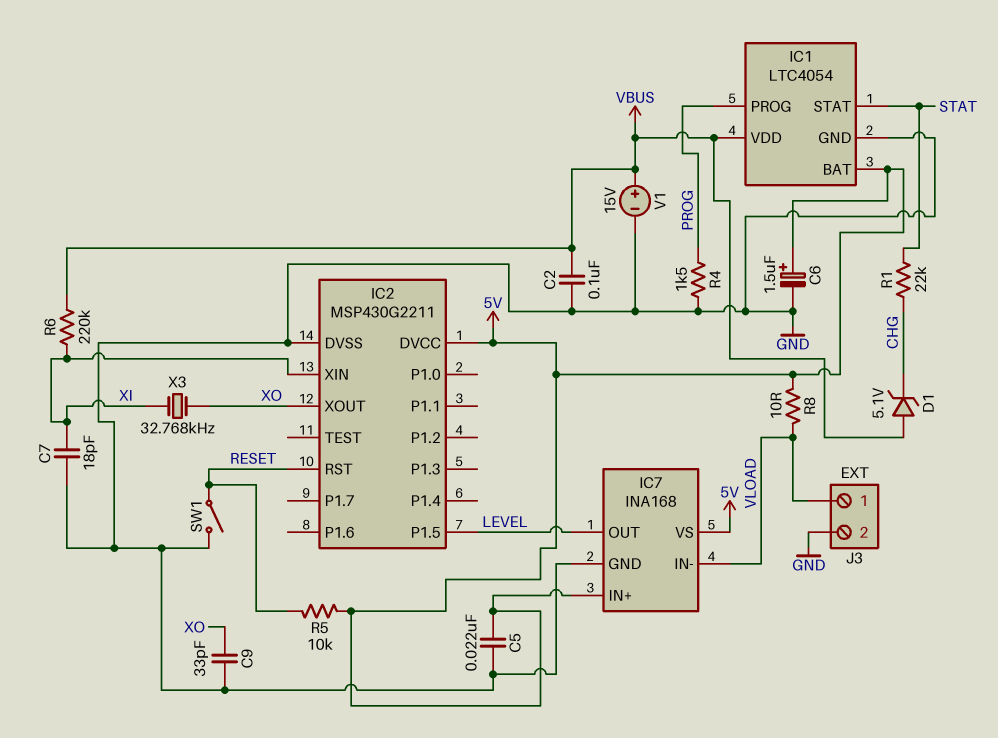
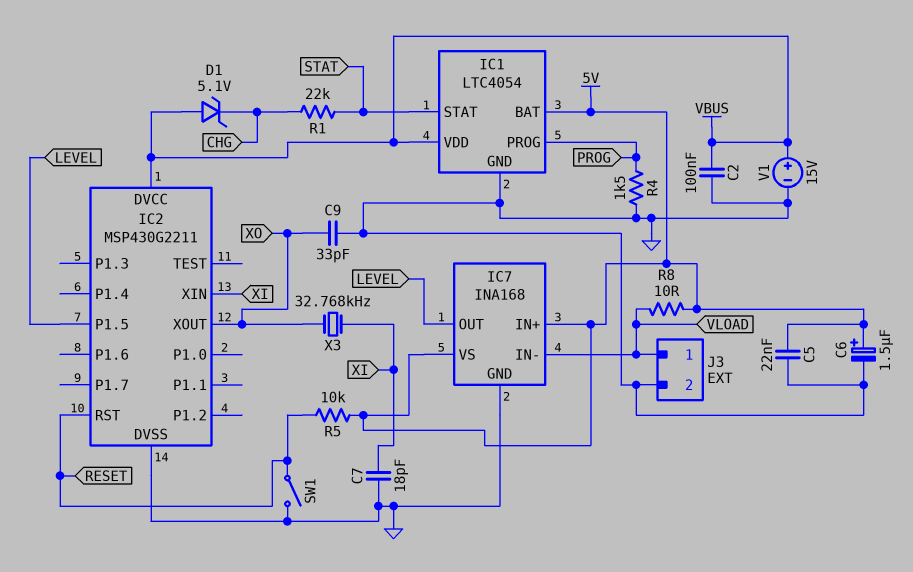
IC2 pin DVCC: 5V -> VBUS
R6: 220k (VBUS, XI) -> none

